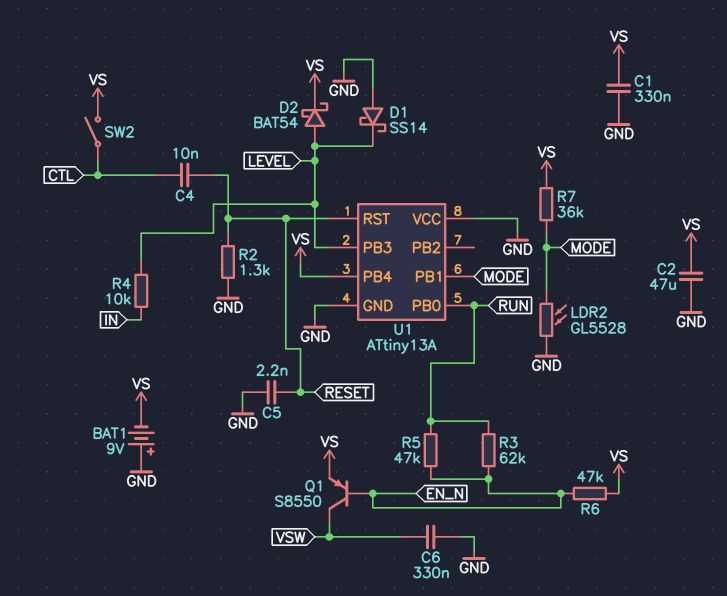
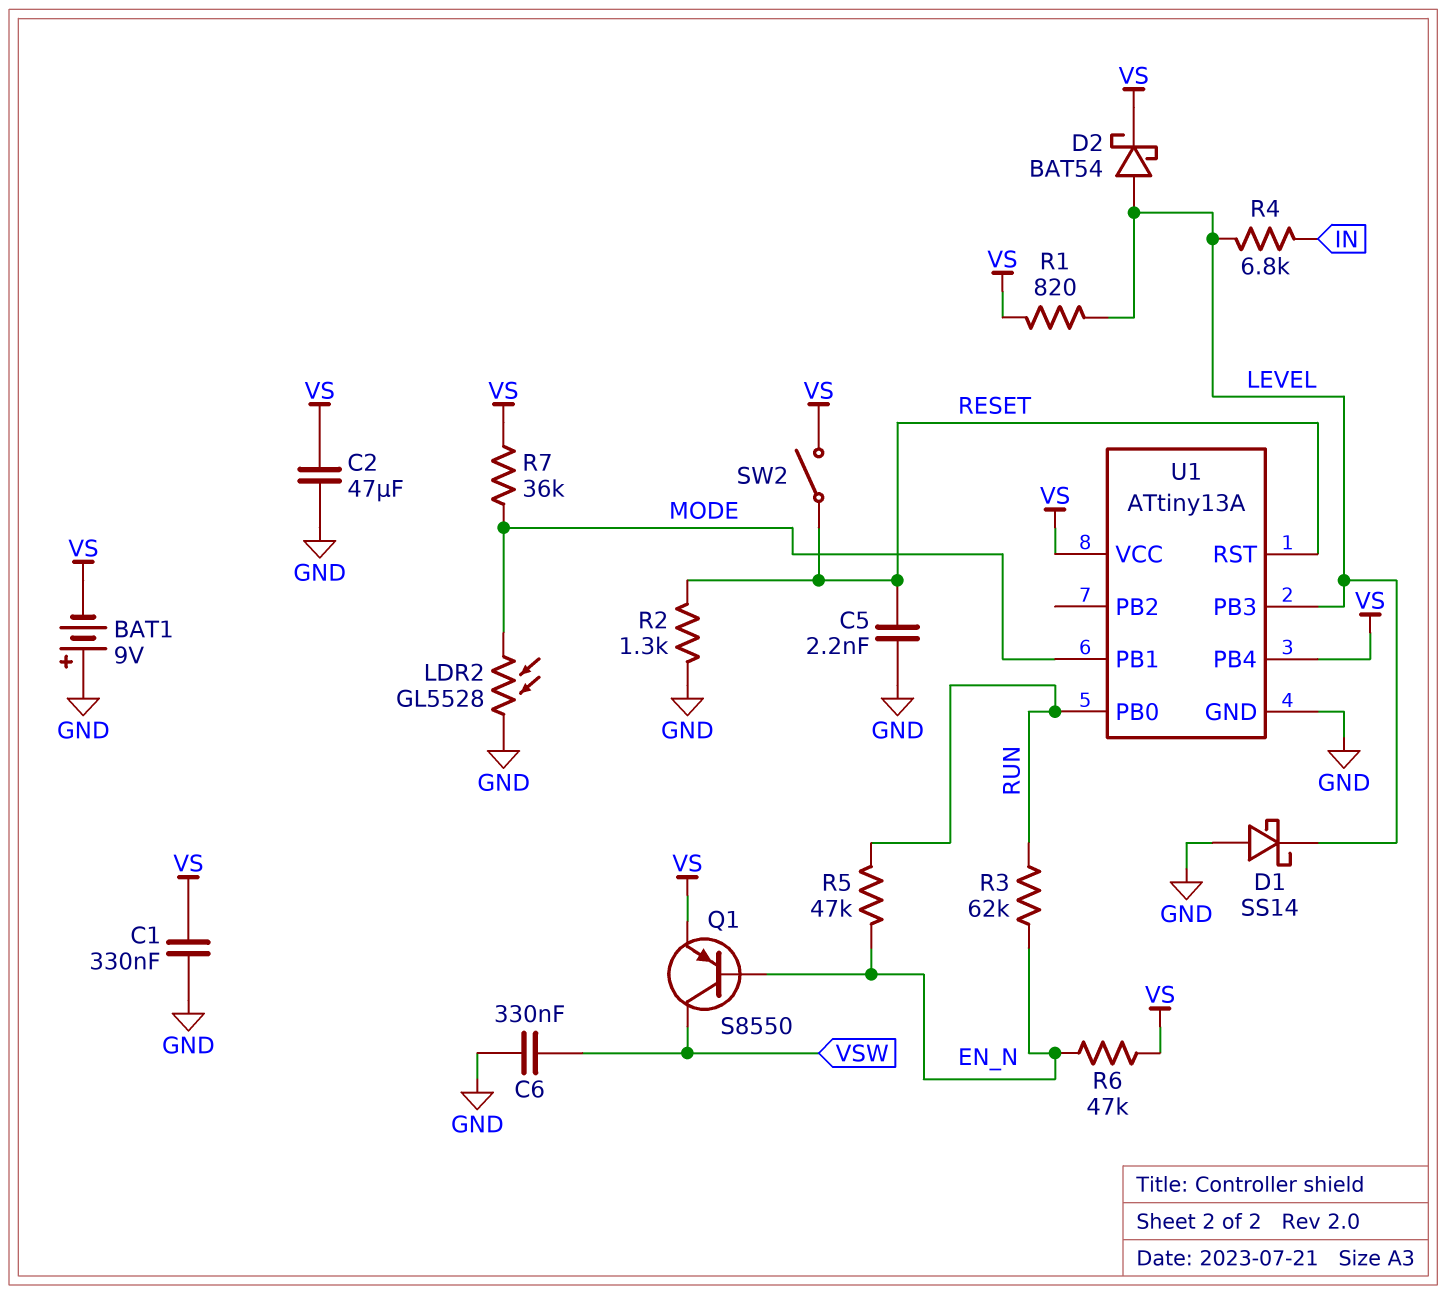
C4: 10nF (CTL, RESET) -> none
R1: none -> 820 (LEVEL, VS)
R4: 10k (IN, LEVEL) -> 6.8k (IN, LEVEL)
SW2: switch (CTL, VS) -> switch (RESET, VS)
U1 pin VCC: GND -> VS

